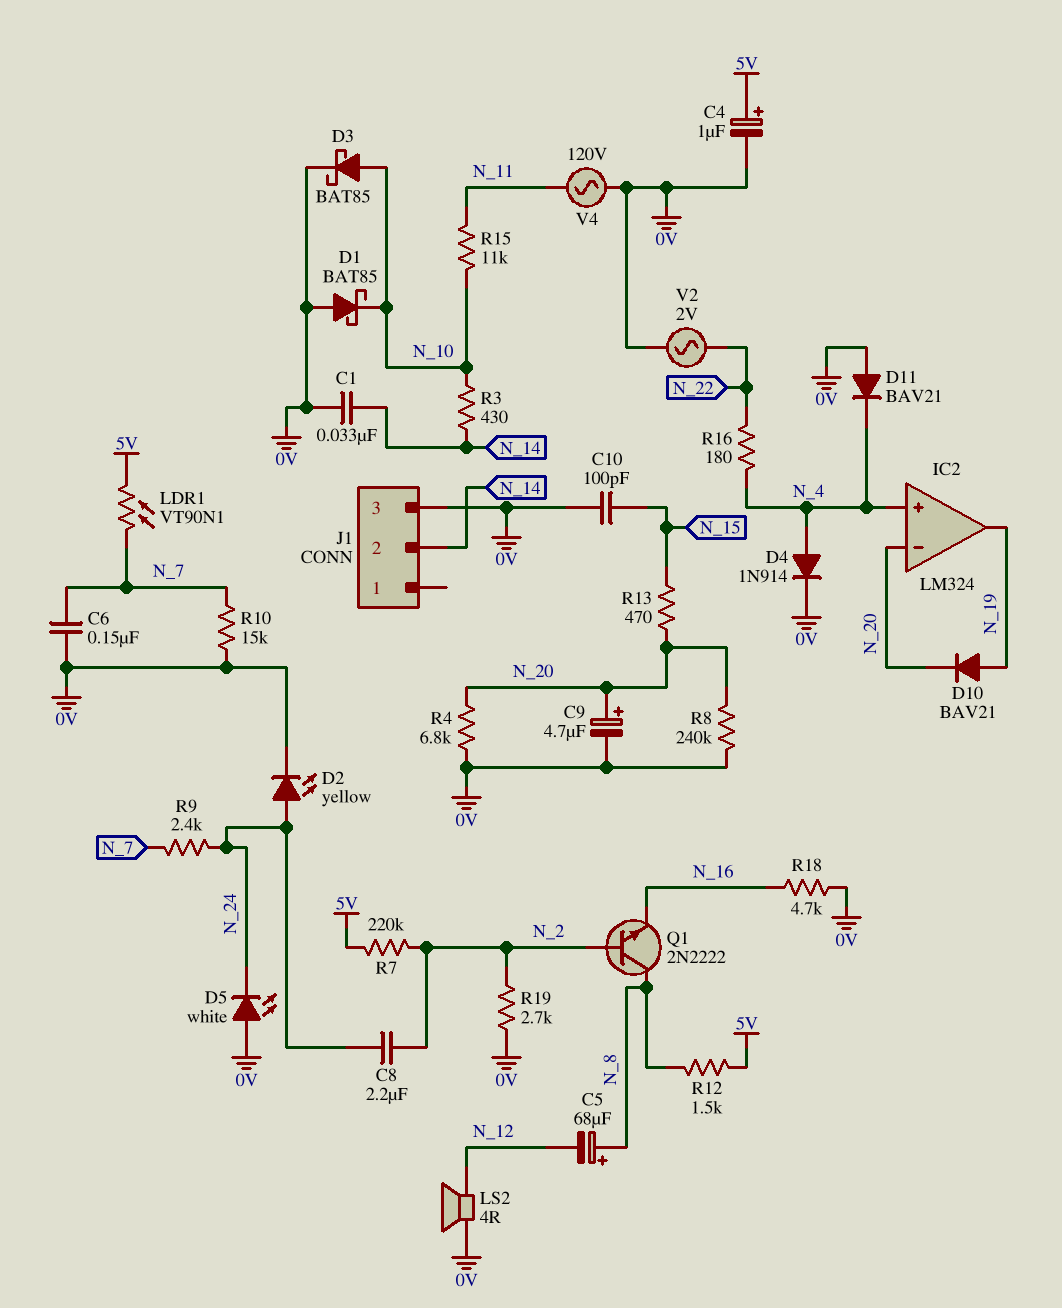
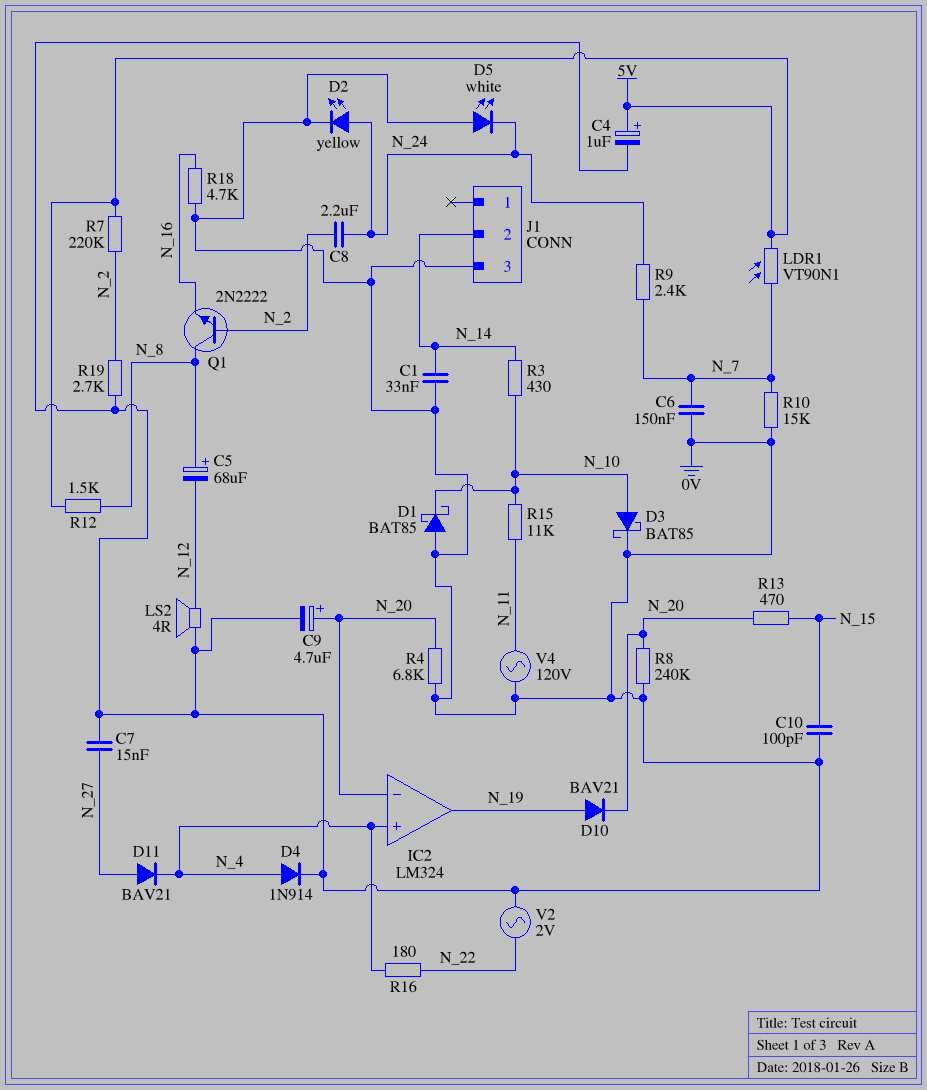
C7: none -> 15nF (0V, N_27)
D11: diode BAV21 (A 0V, K N_4) -> diode BAV21 (A N_27, K N_4)

